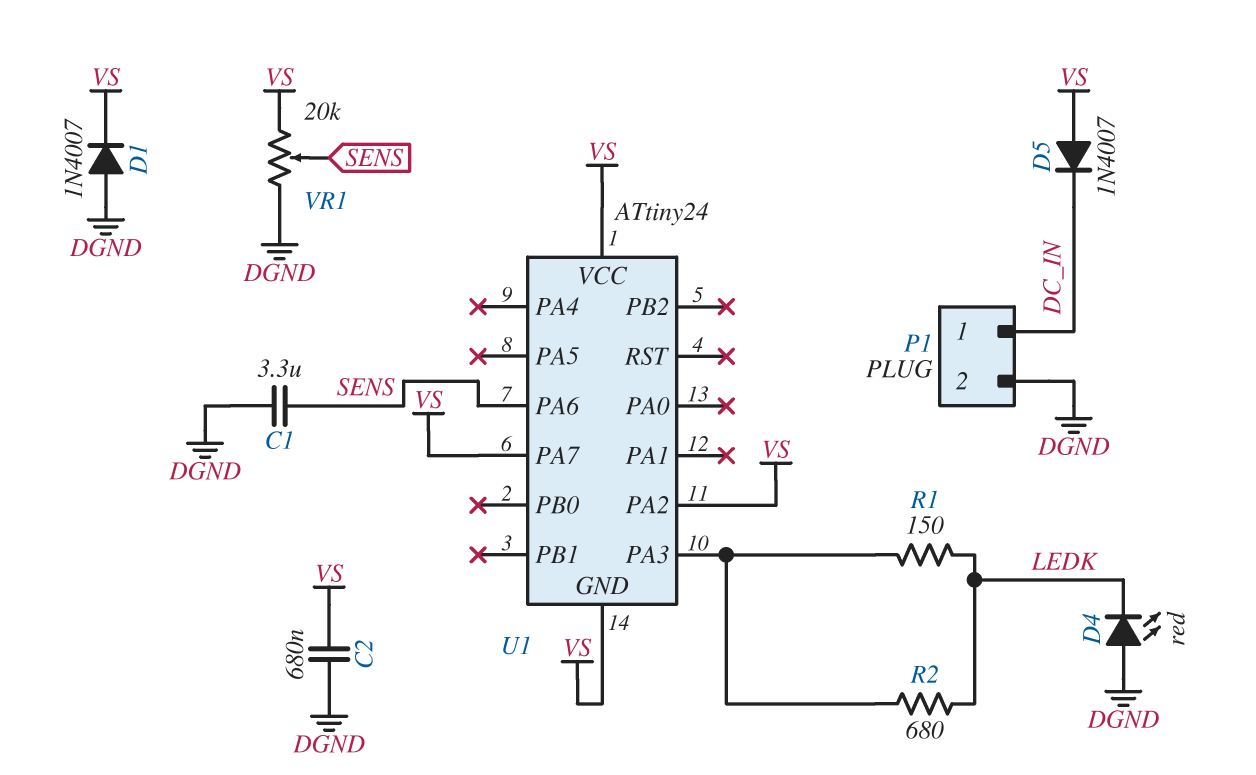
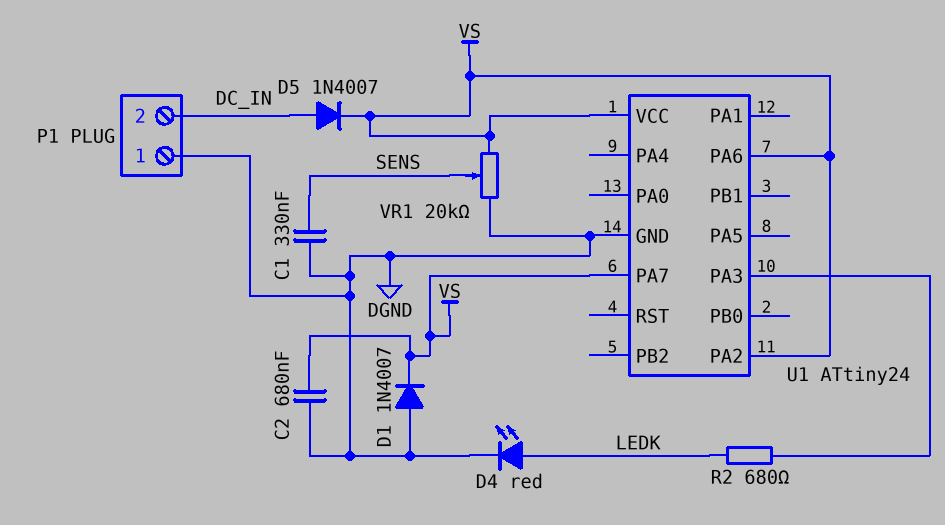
C1: 3.3uF (DGND, SENS) -> 330nF (DGND, SENS)
D4: LED red (A DGND, K LEDK) -> LED red (A LEDK, K DGND)
D5: diode 1N4007 (A VS, K DC_IN) -> diode 1N4007 (A DC_IN, K VS)
P1 pin 1: DC_IN -> DGND
P1 pin 2: DGND -> DC_IN
R1: 150 (LEDK, U1/PA3) -> none
U1 pin GND: VS -> DGND
U1 pin PA6: SENS -> VS

